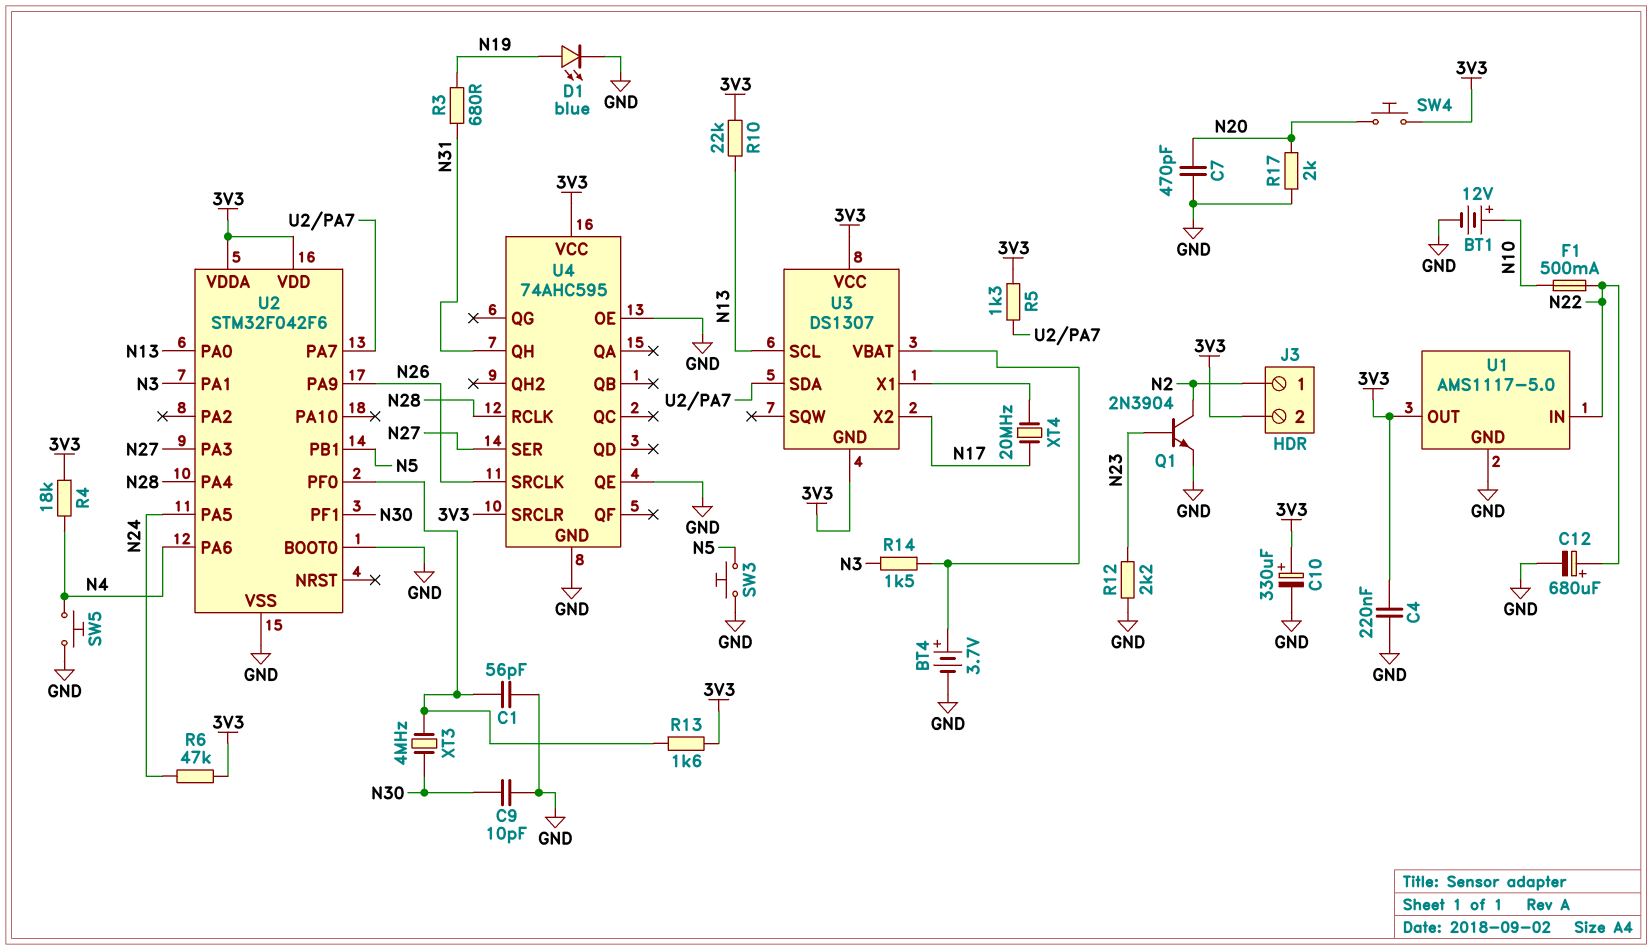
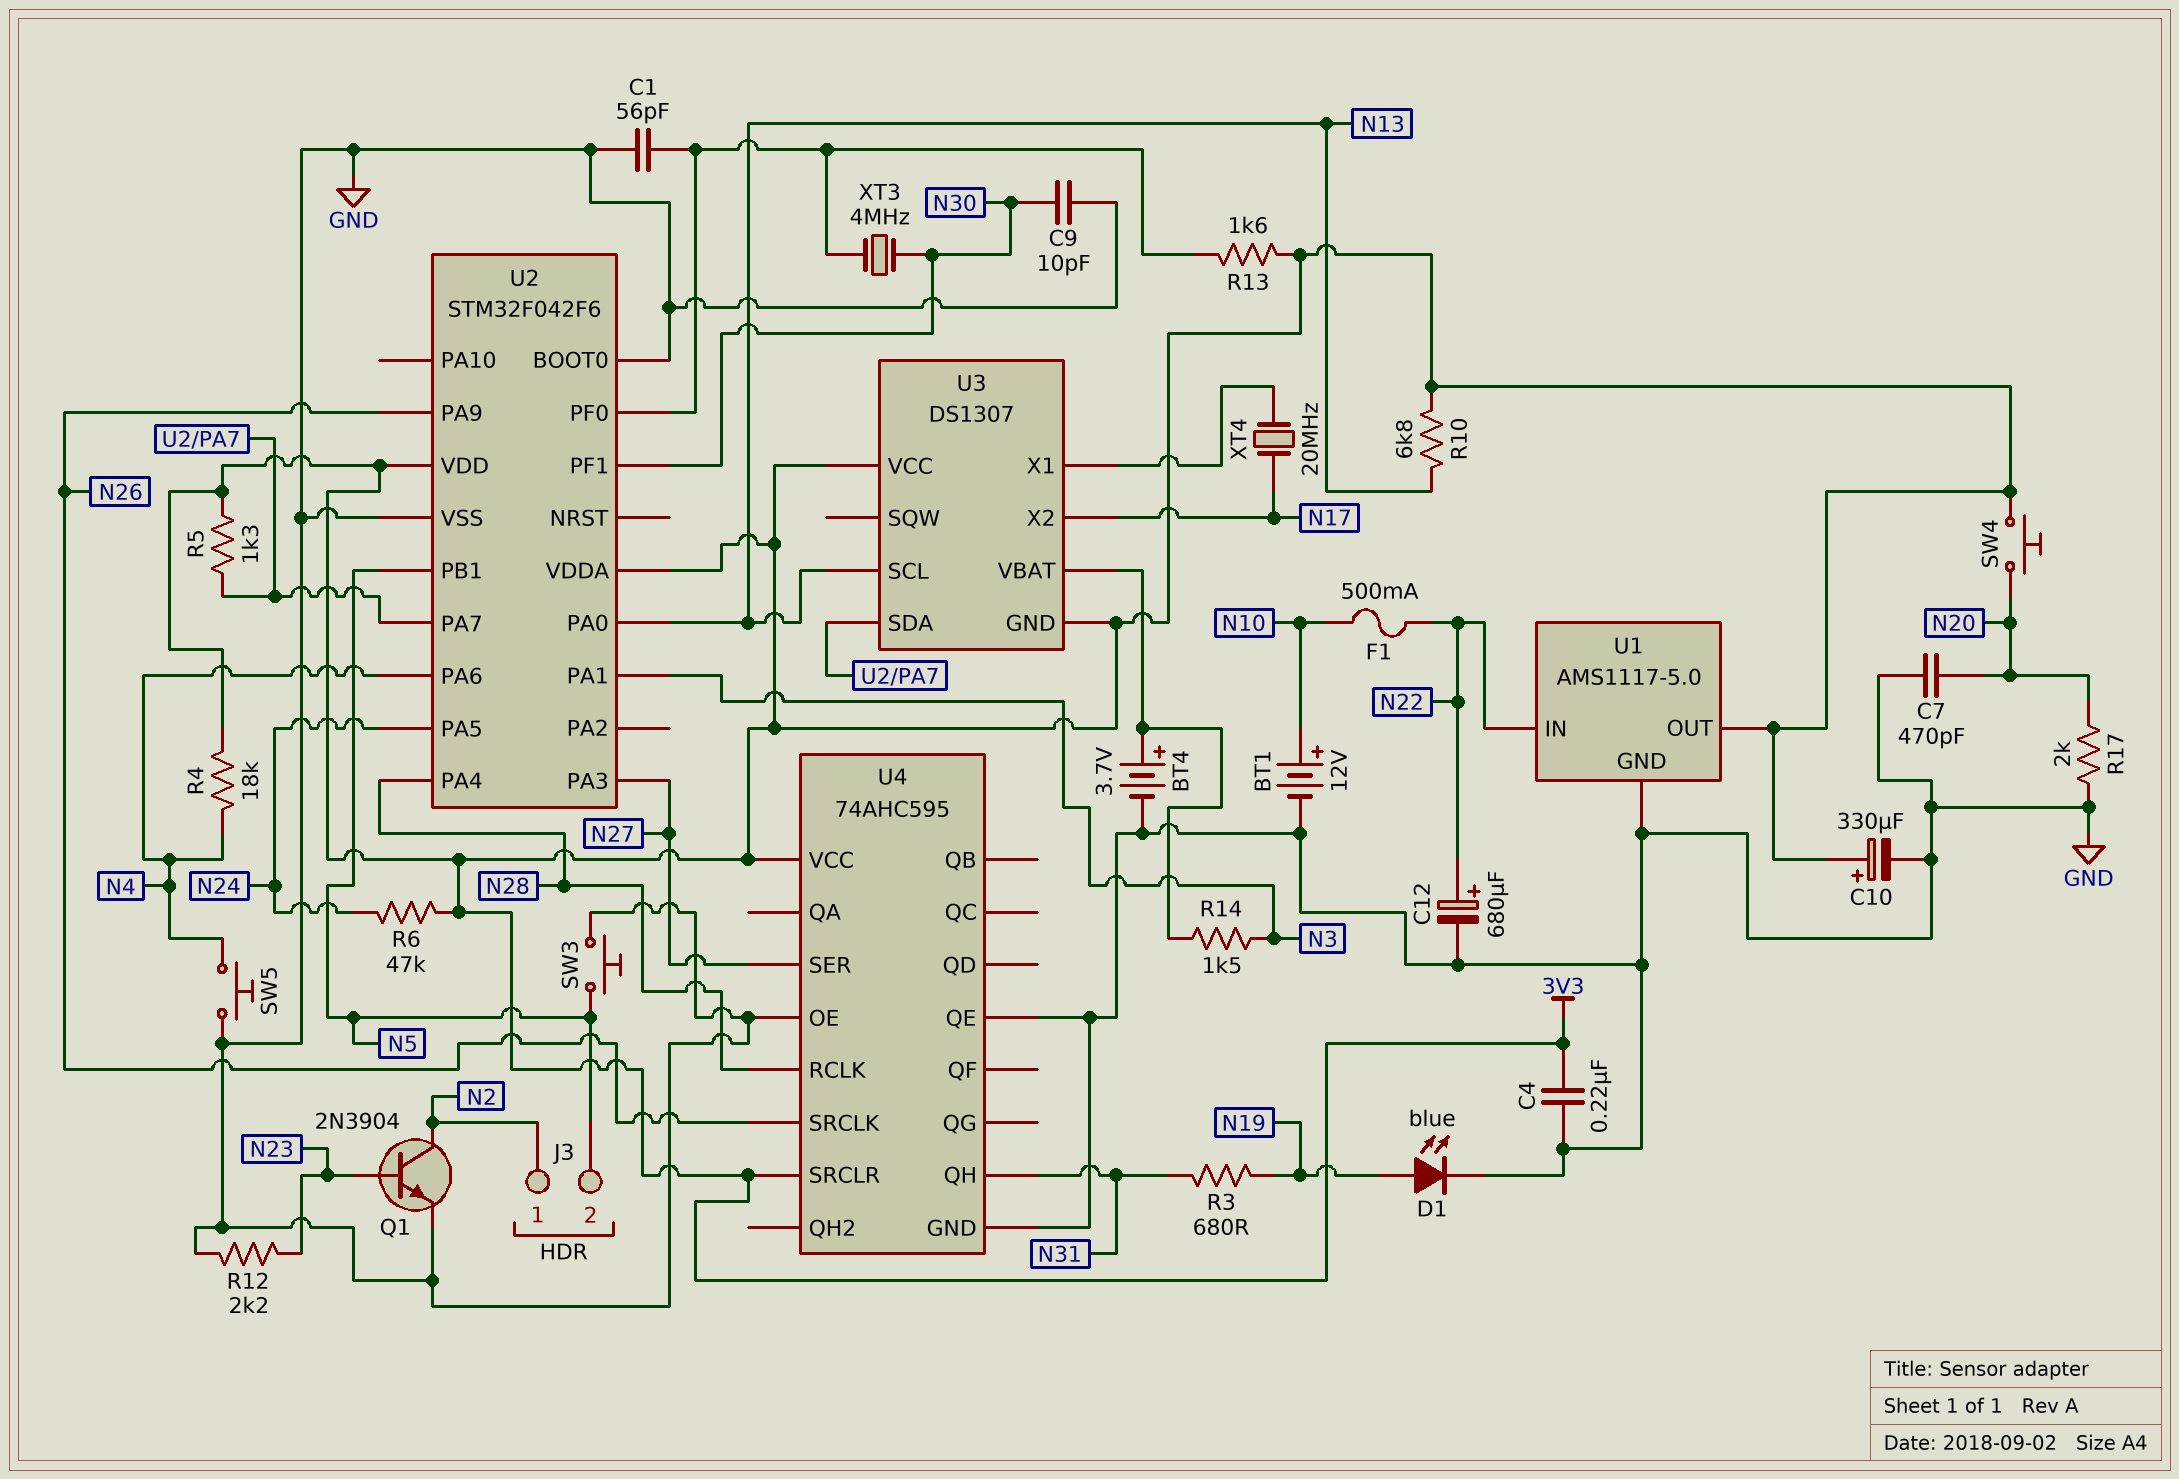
J3 pin 2: 3V3 -> N5
R10: 22k (3V3, N13) -> 6.8k (3V3, N13)

